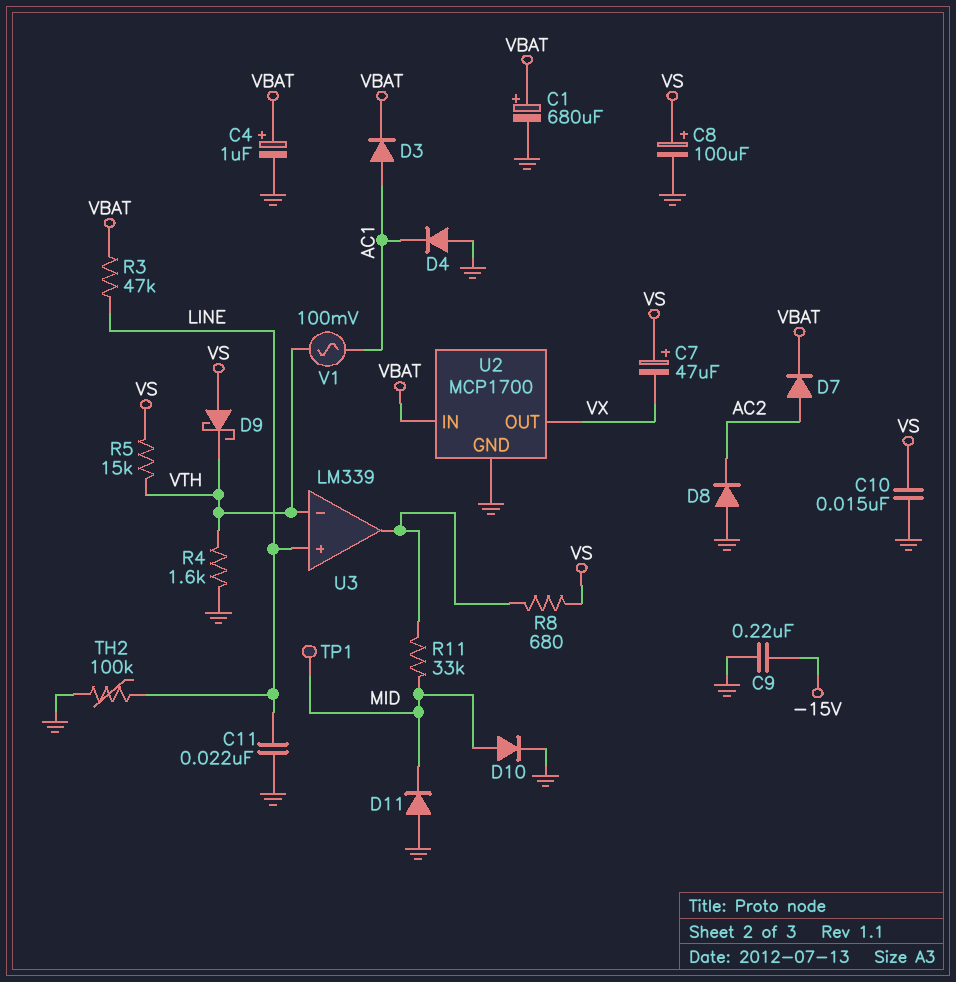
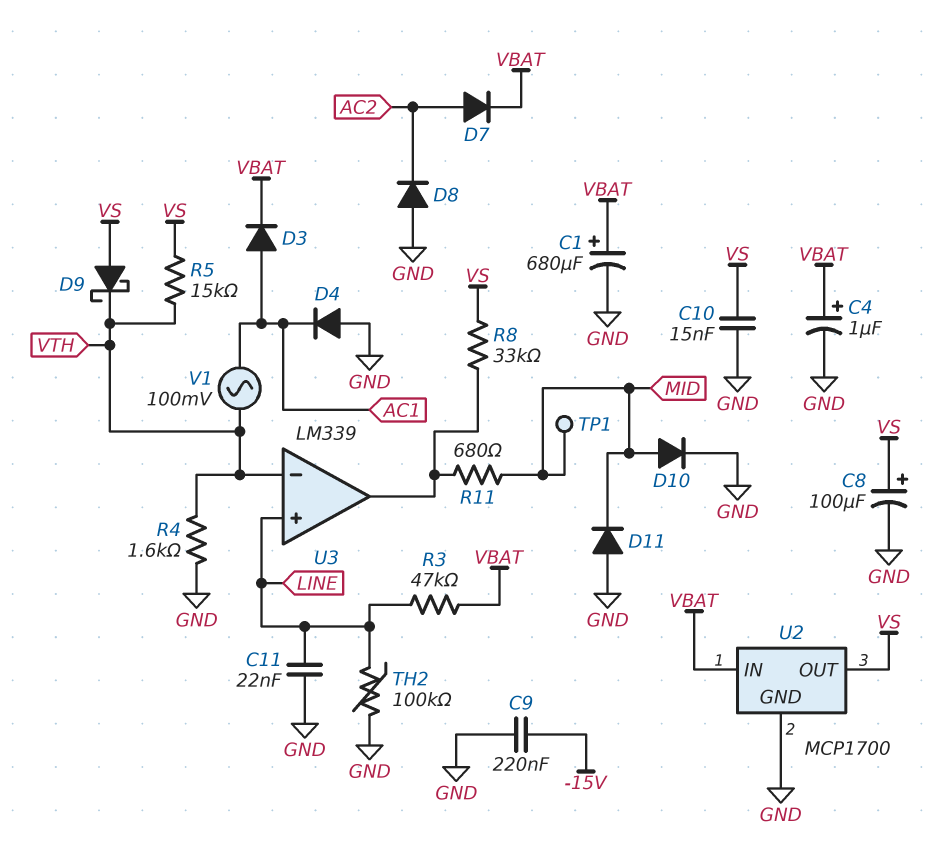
C7: 47uF (plus VS, minus VX) -> none
R8: 680 (U3/out, VS) -> 33k (U3/out, VS)
R11: 33k (MID, U3/out) -> 680 (MID, U3/out)
U2 pin OUT: VX -> VS

